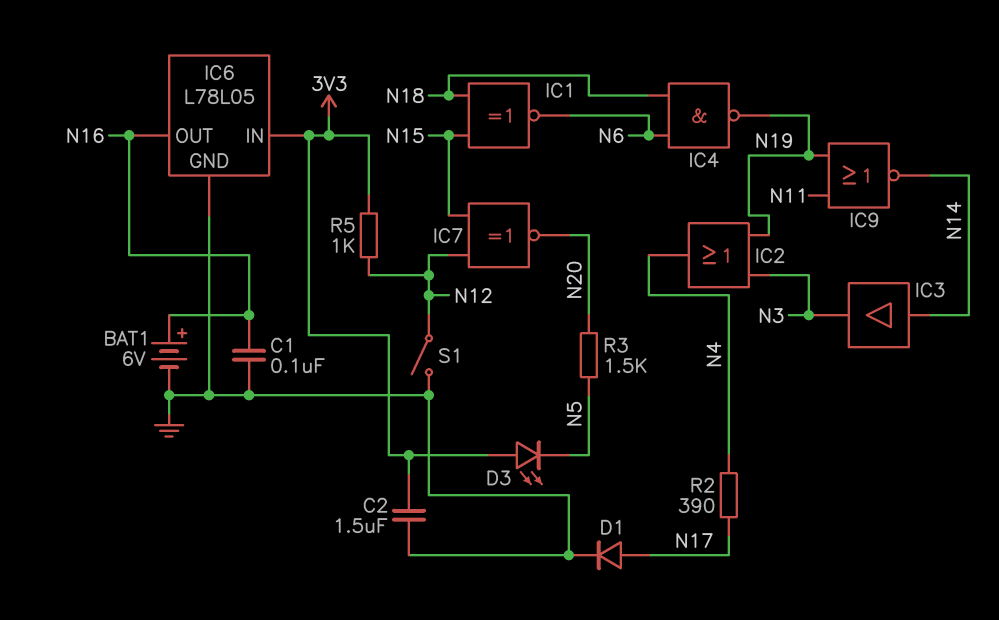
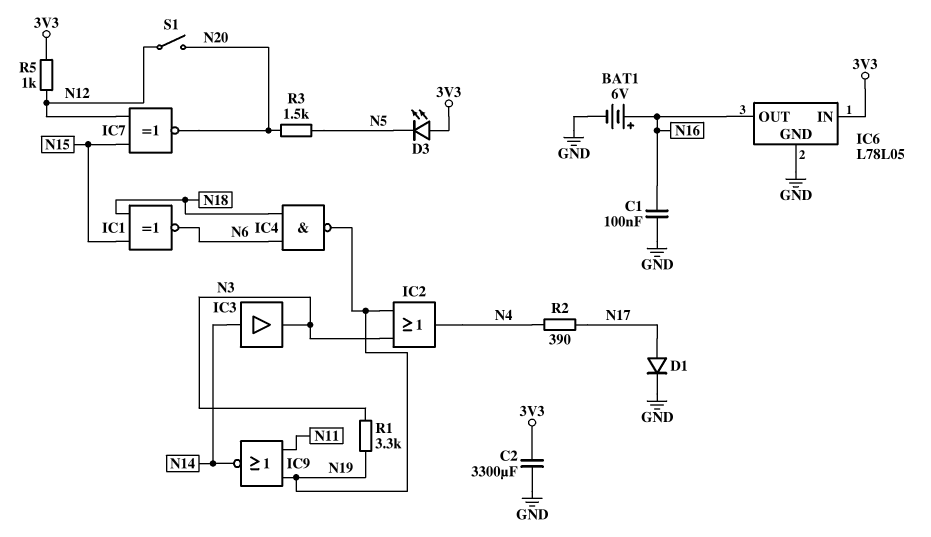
C2: 1.5uF (3V3, GND) -> 3300uF (3V3, GND)
R1: none -> 3.3k (N3, N19)
S1: switch (GND, N12) -> switch (N12, N20)

